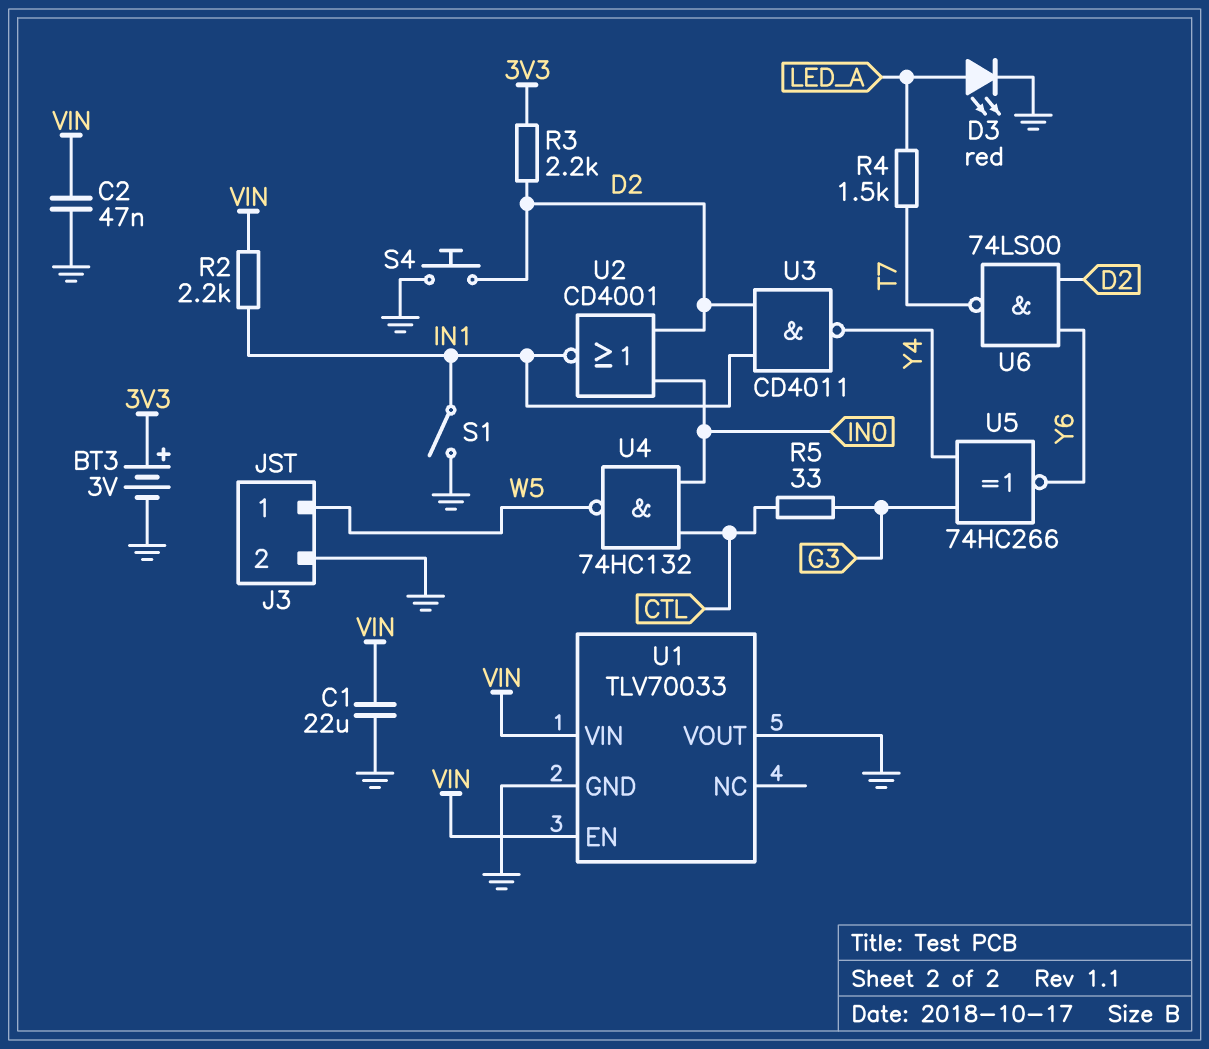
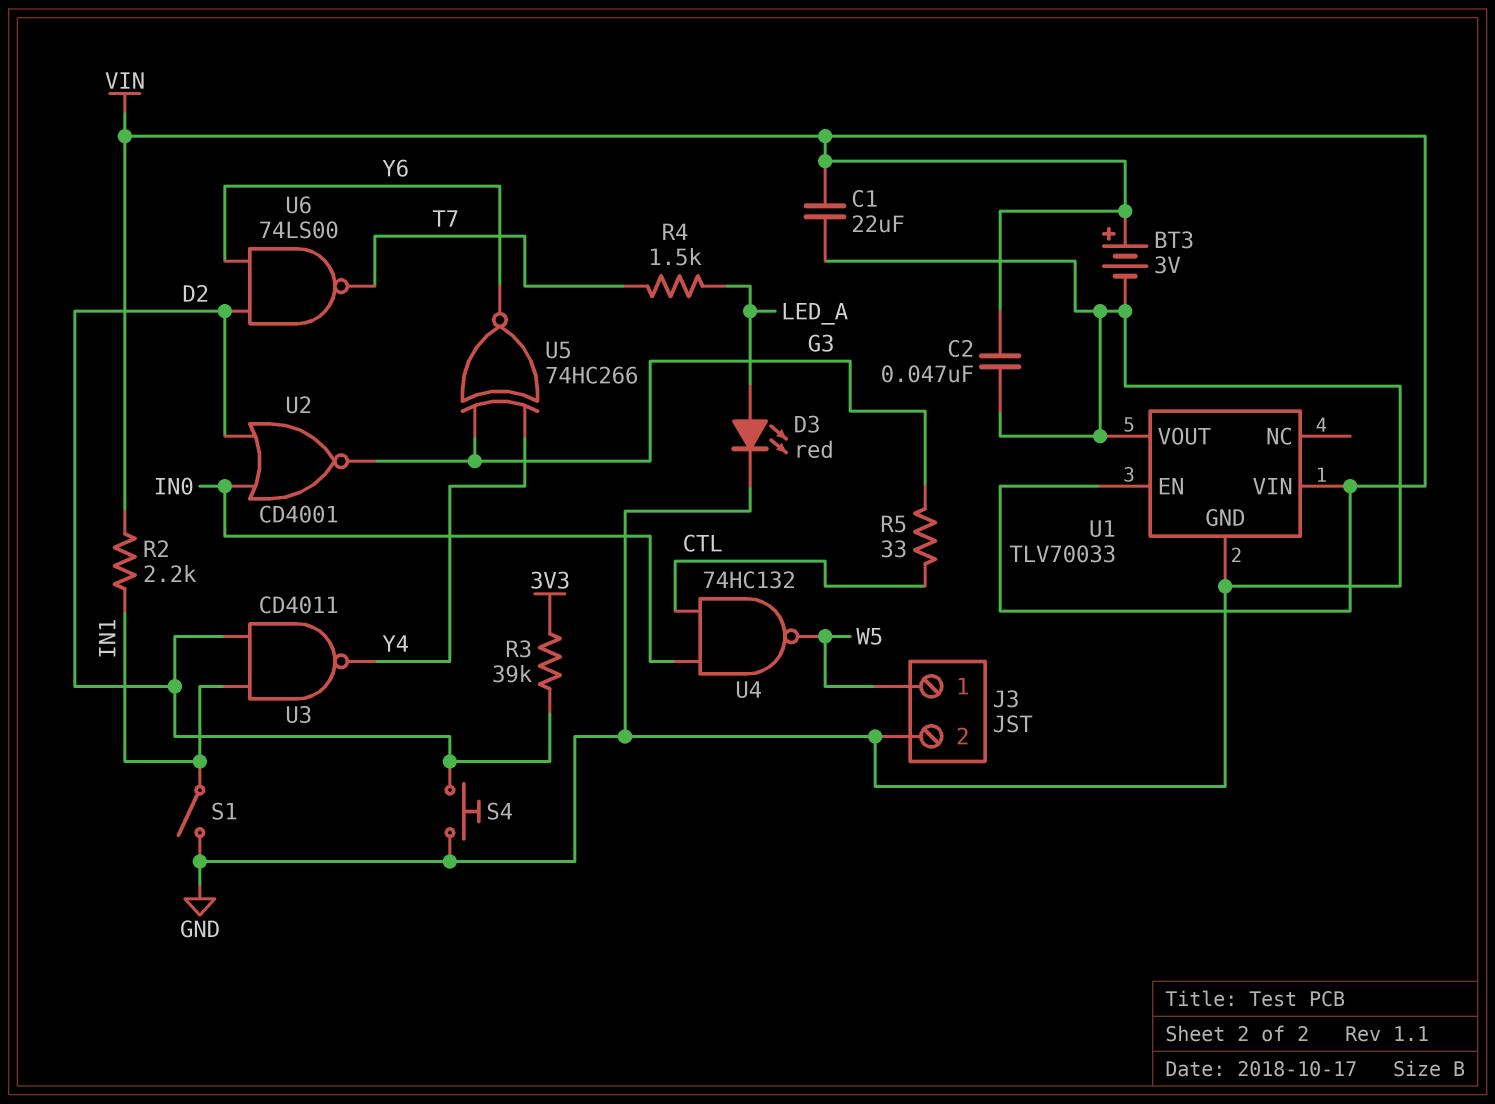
BT3: 3V (plus 3V3, minus GND) -> 3V (plus VIN, minus GND)
R3: 2.2k (3V3, D2) -> 39k (3V3, D2)
U2: NOR CD4001 (in D2, in IN0, out IN1) -> NOR CD4001 (in D2, in IN0, out G3)

